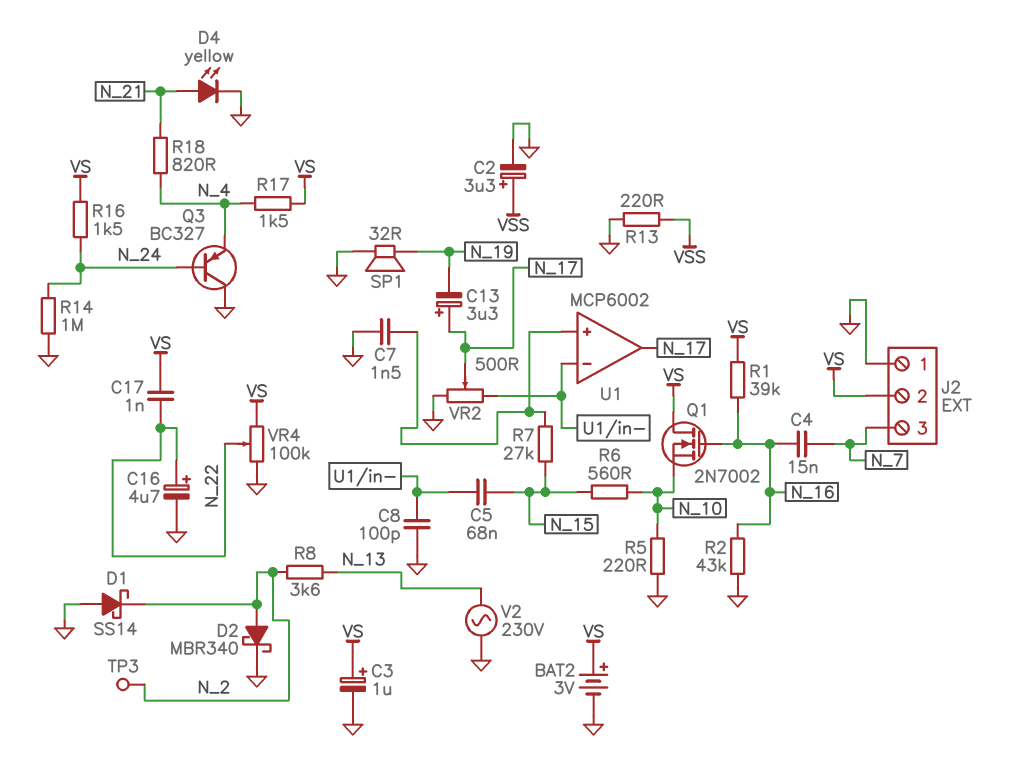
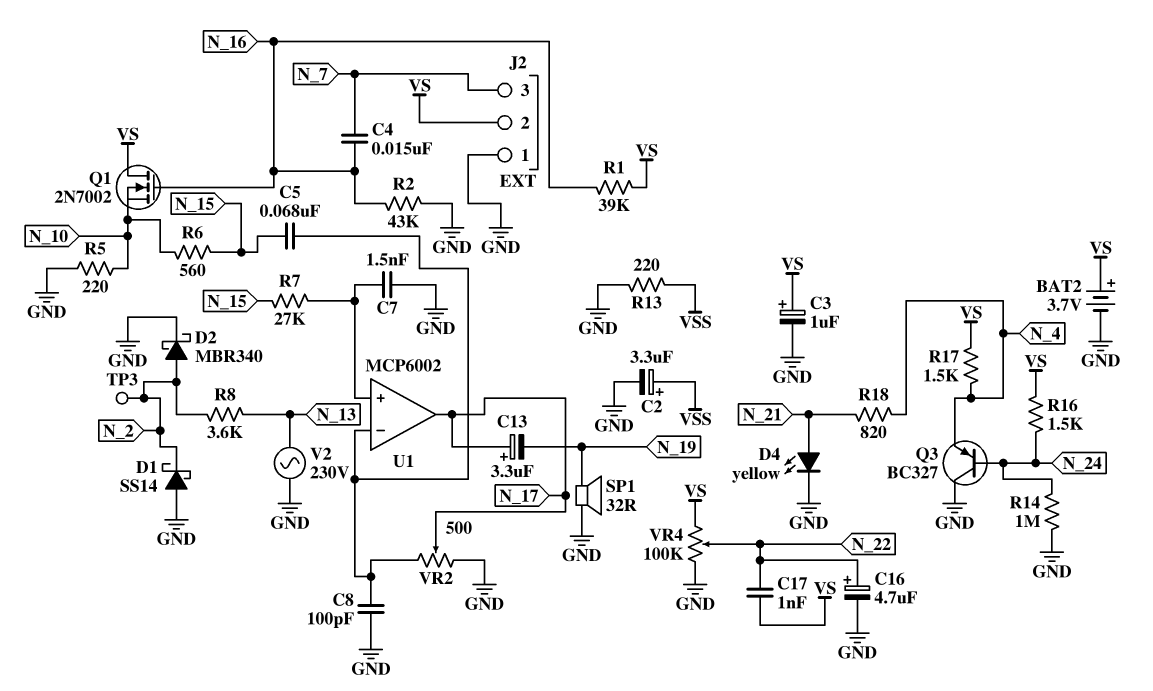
BAT2: 3V (plus VS, minus GND) -> 3.7V (plus VS, minus GND)

